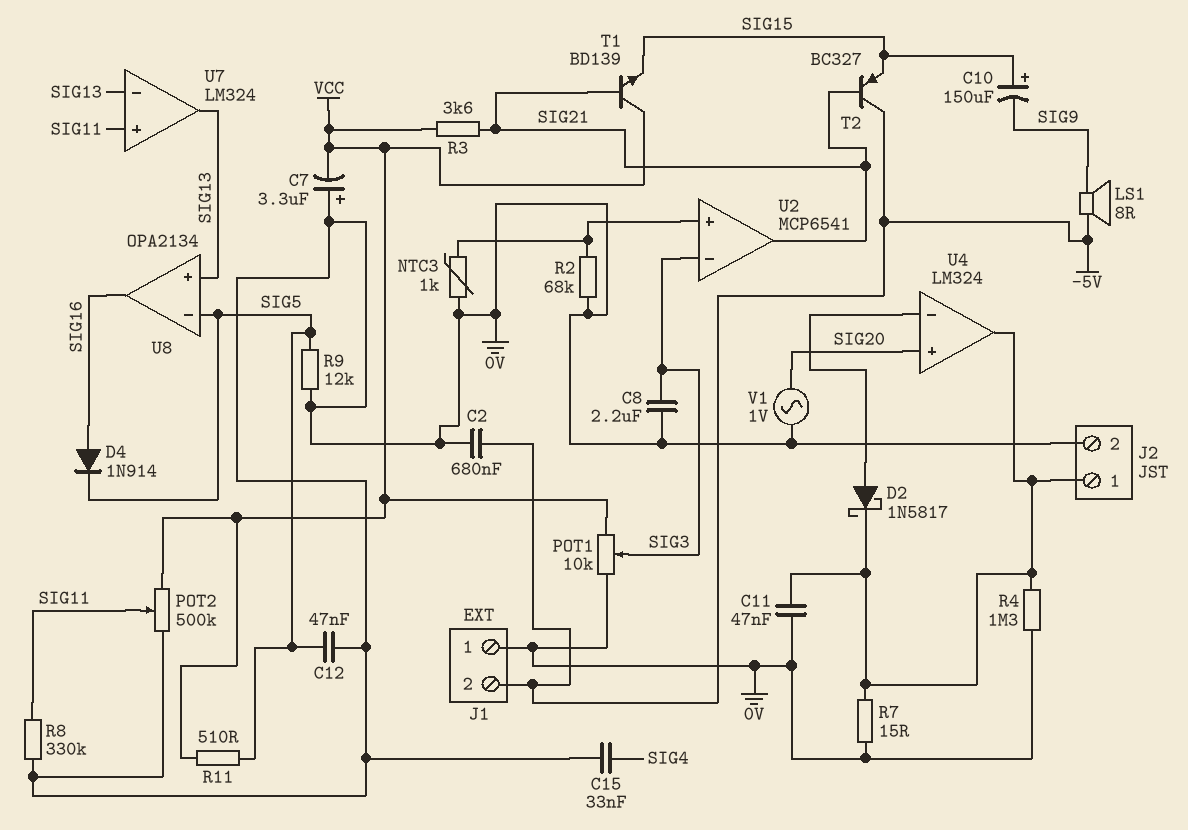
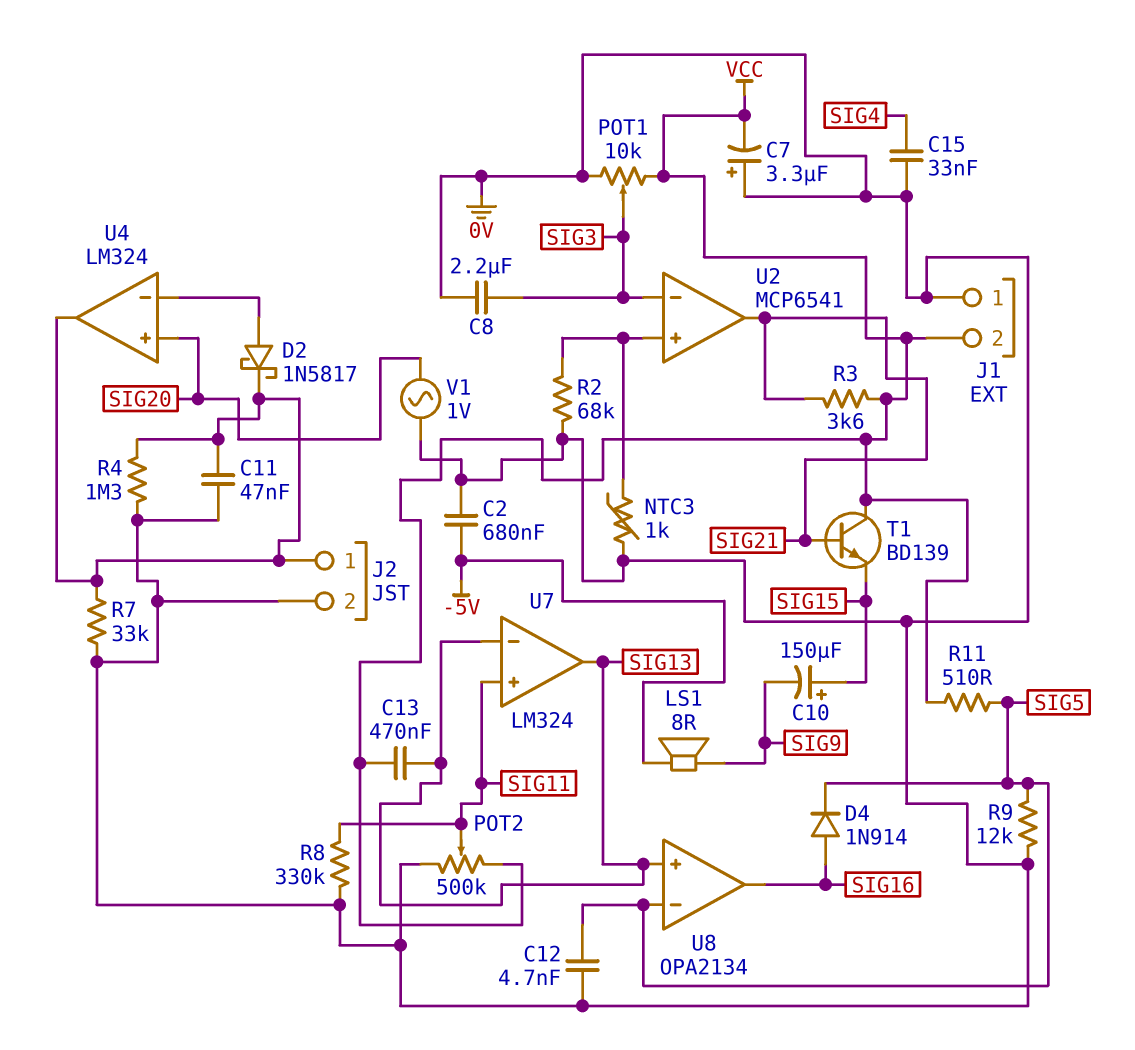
C12: 47nF (0V, SIG5) -> 4.7nF (0V, SIG5)
C13: none -> 470nF (SIG13, VCC)
J1 pin 2: -5V -> VCC
R7: 15 (0V, J2/1) -> 33k (0V, J2/1)
T2: PNP BC327 (B SIG21, C -5V, E SIG15) -> none

